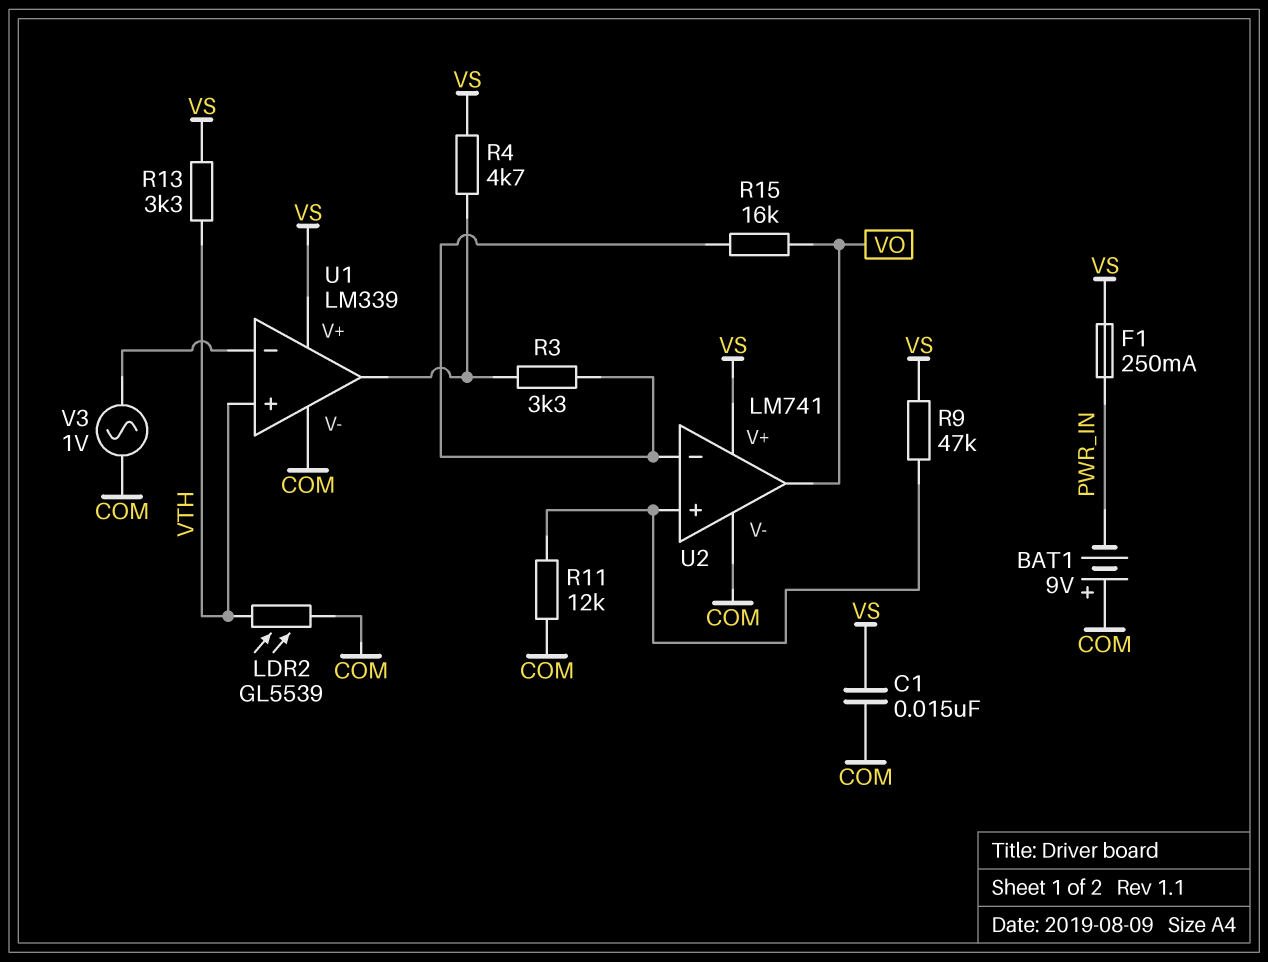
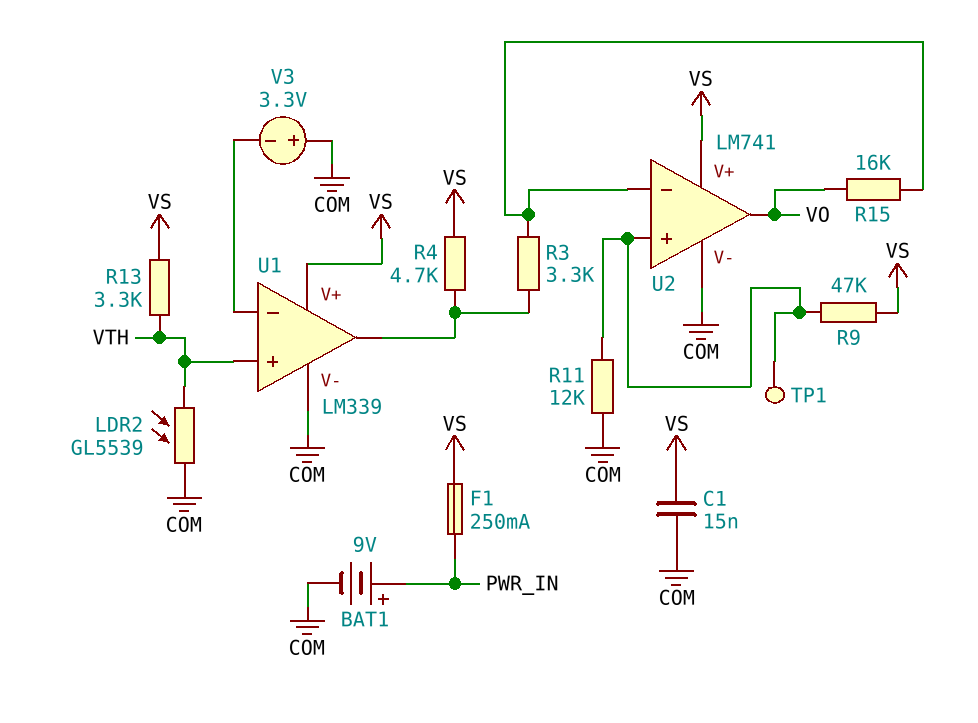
BAT1: 9V (plus COM, minus PWR_IN) -> 9V (plus PWR_IN, minus COM)
TP1: none -> test point (U2/in+)
V3: AC 1V (COM, U1/in-) -> 3.3V (plus COM, minus U1/in-)

